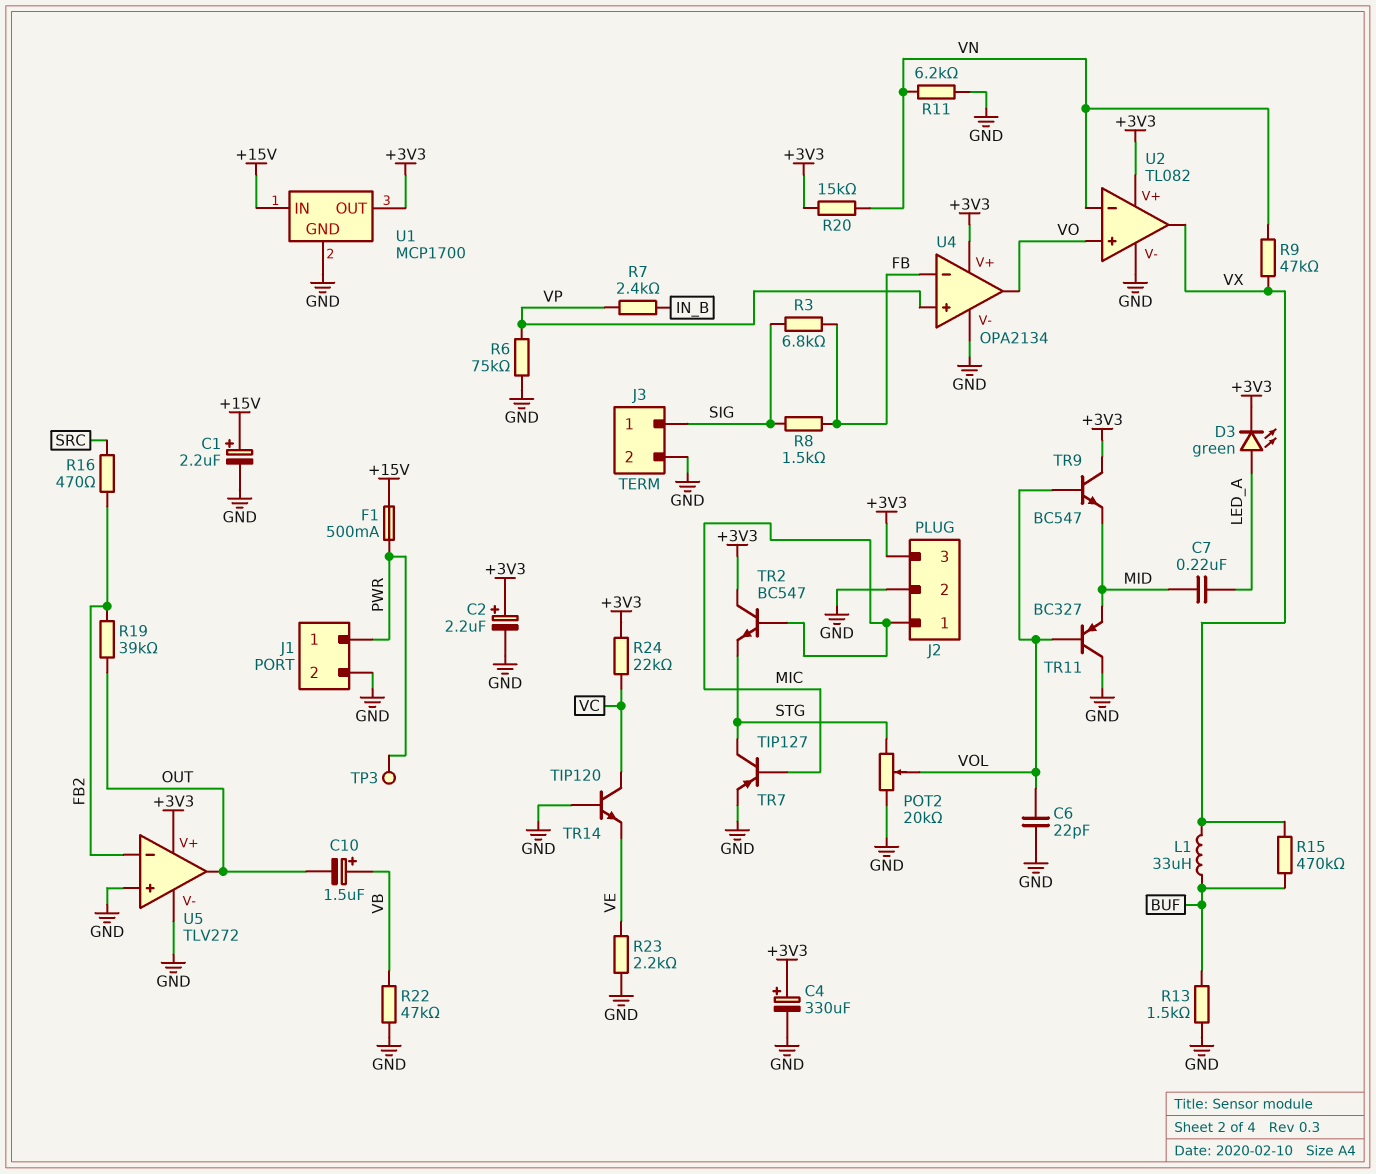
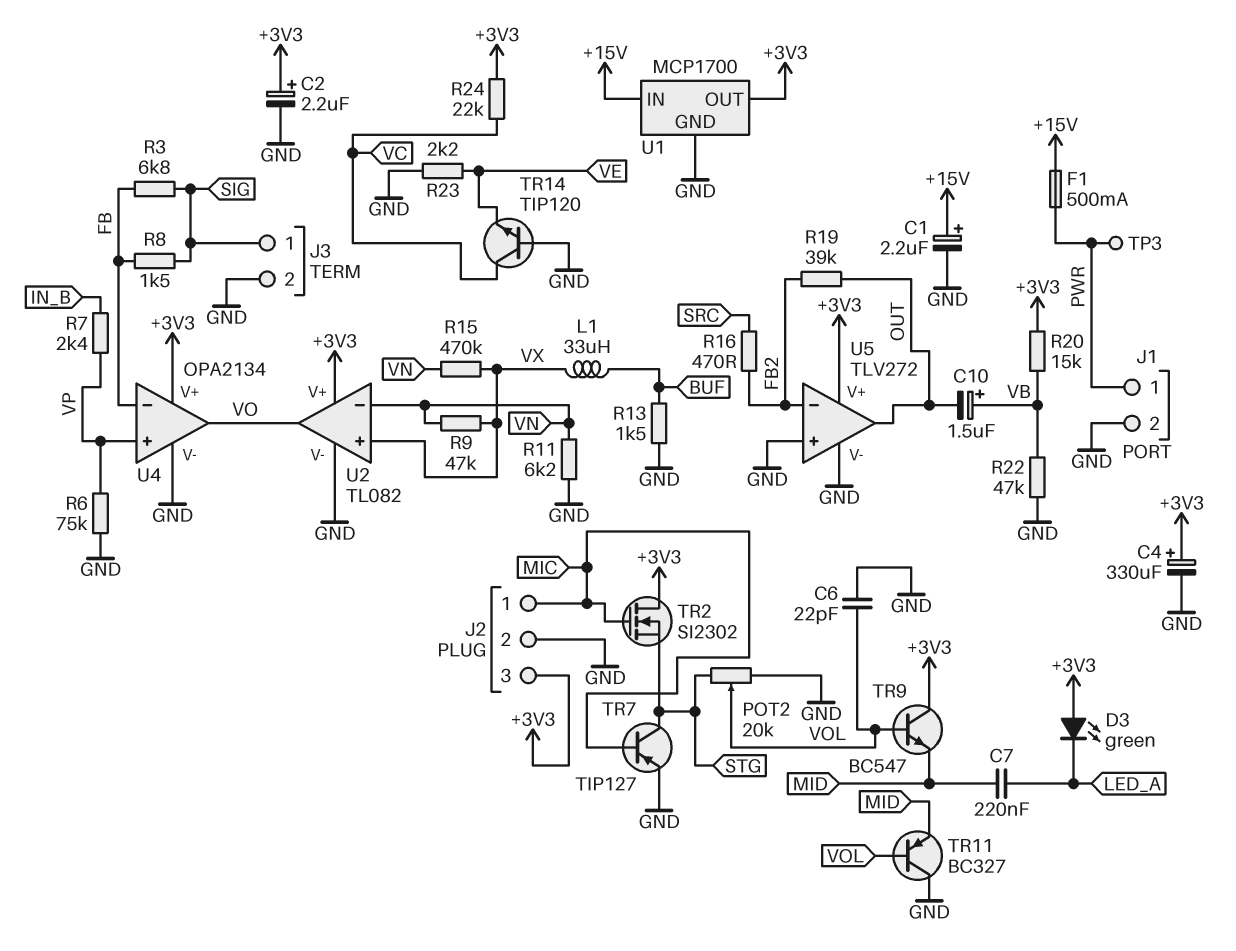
D3: LED green (A LED_A, K +3V3) -> LED green (A +3V3, K LED_A)
R15: 470k (BUF, VX) -> 470k (VN, VX)
R20: 15k (+3V3, VN) -> 15k (+3V3, VB)
TR2: NPN BC547 (B MIC, C +3V3, E STG) -> NMOS SI2302 (G MIC, D +3V3, S STG)
U2 pin in+: VO -> VX
U2 pin out: VX -> VO

